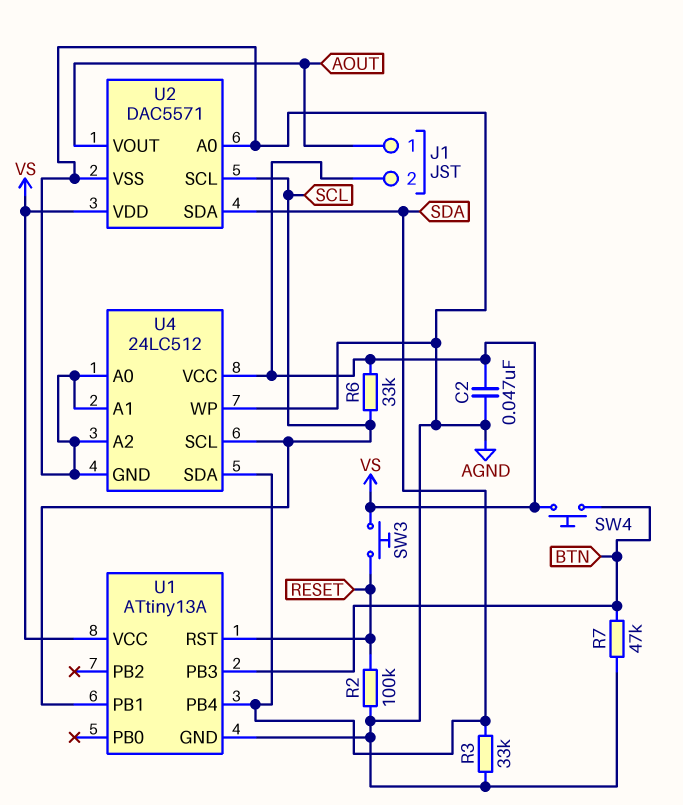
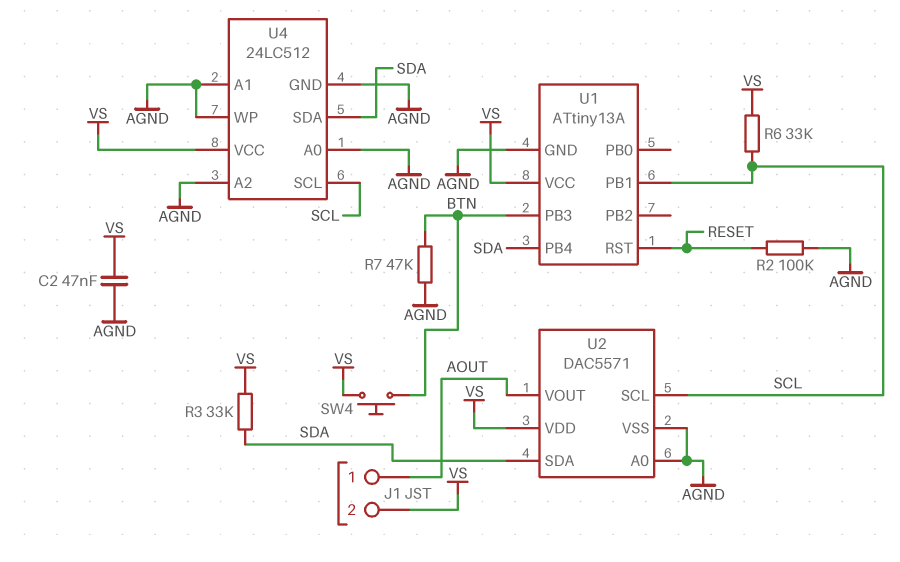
R3: 33k (AGND, SDA) -> 33k (SDA, VS)
SW3: button (RESET, VS) -> none

